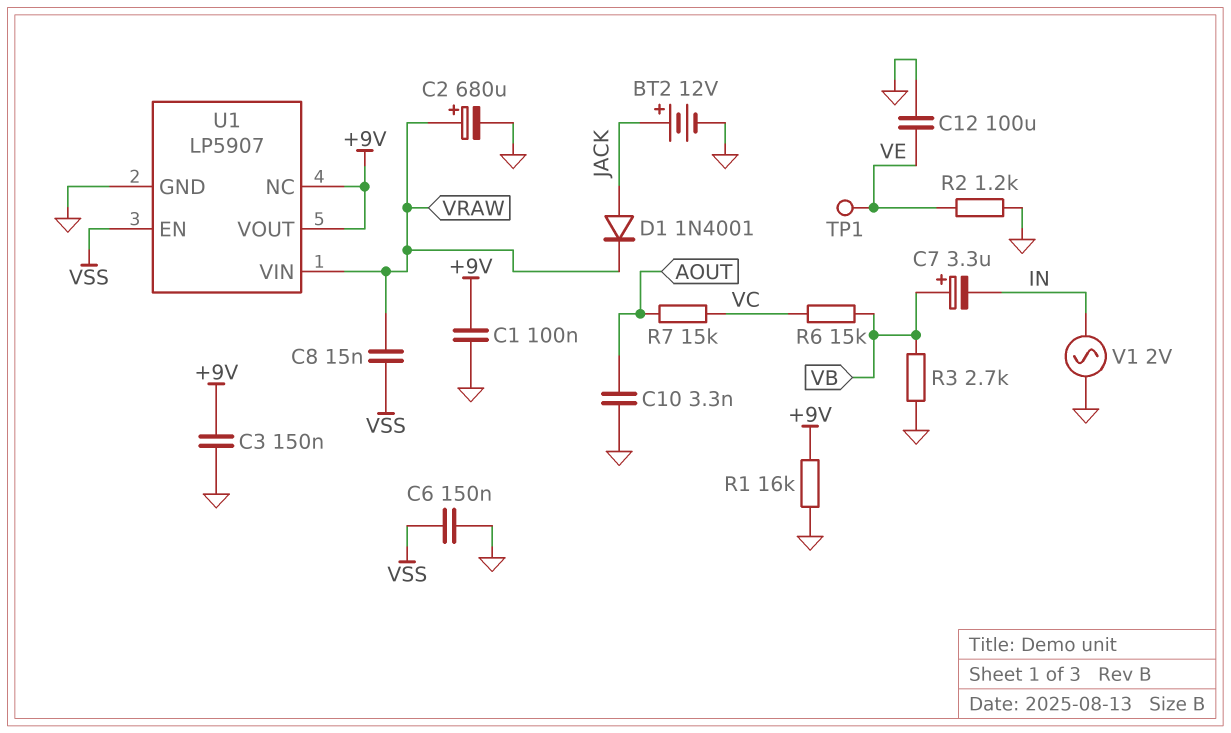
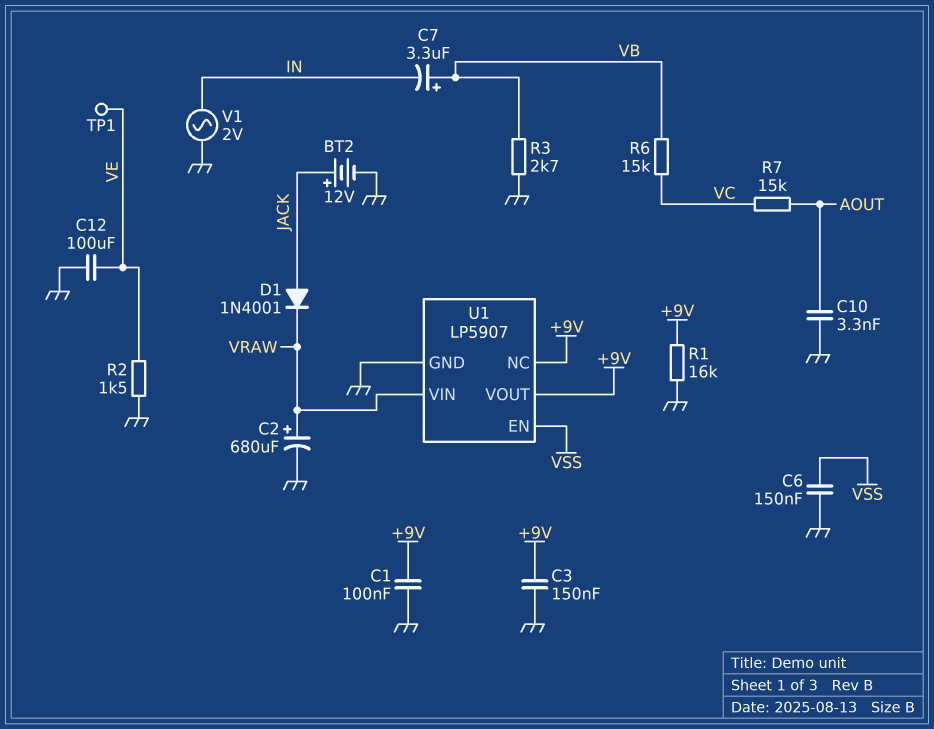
C8: 15nF (VRAW, VSS) -> none
R2: 1.2k (GND, VE) -> 1.5k (GND, VE)

